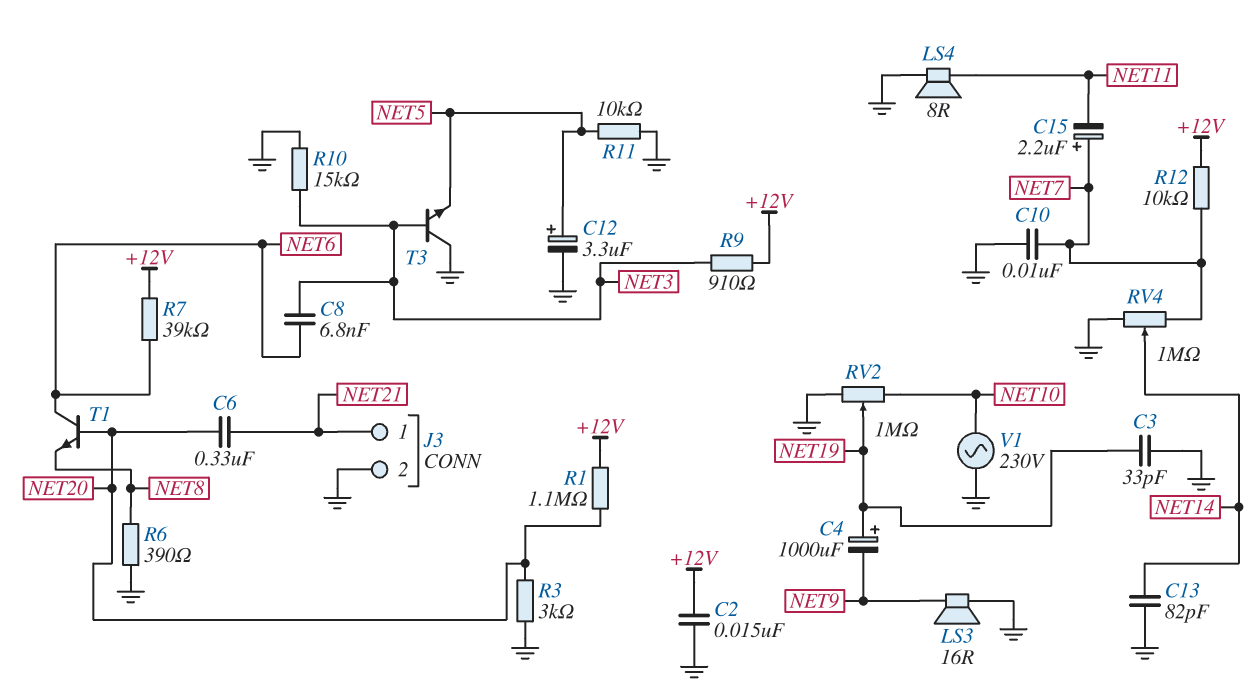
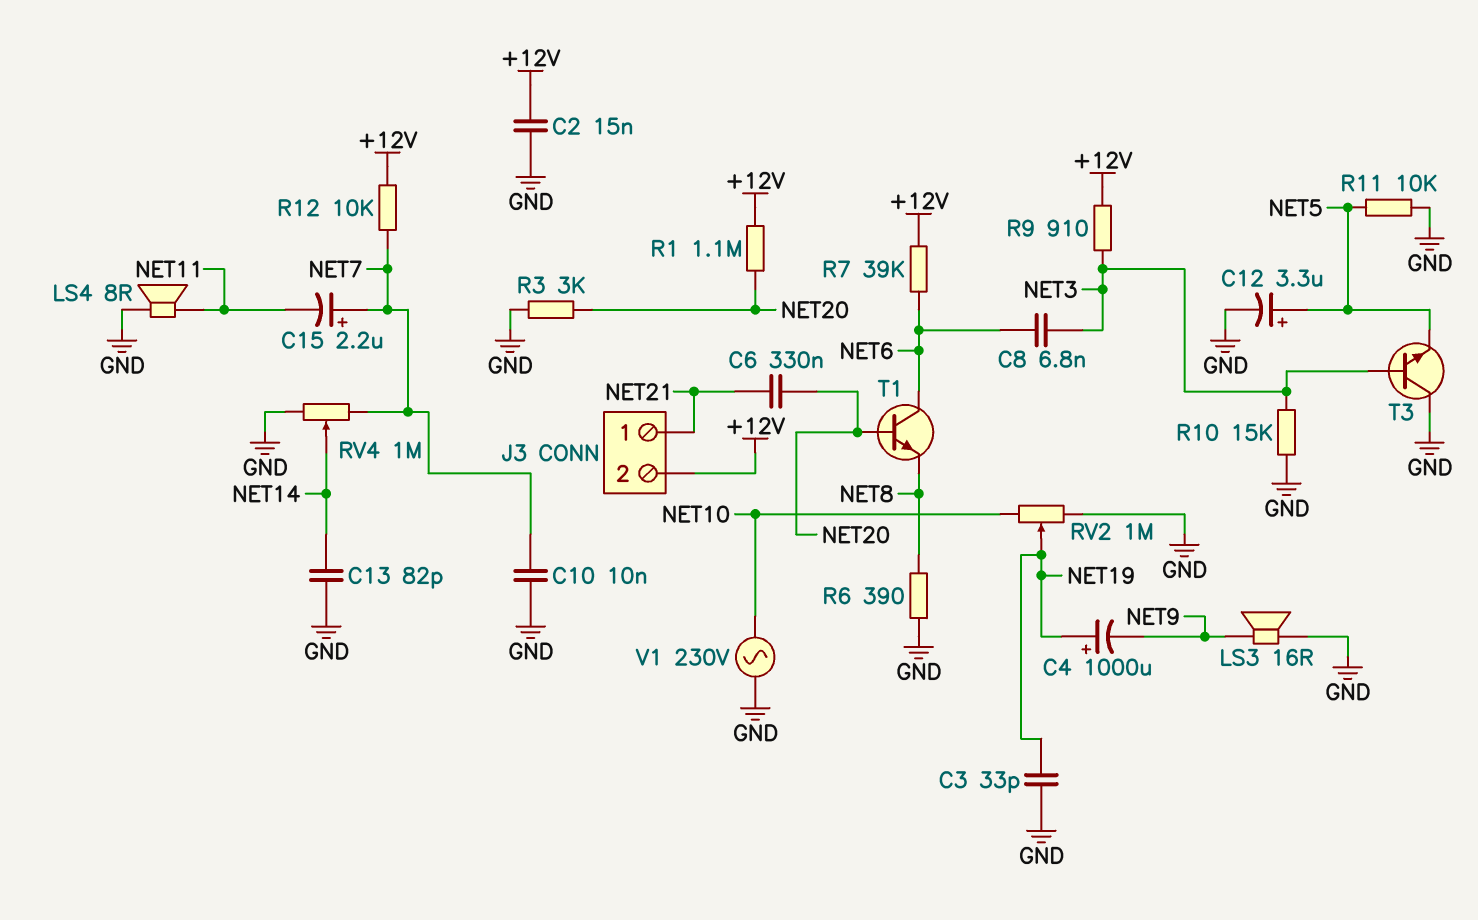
J3 pin 2: GND -> +12V

